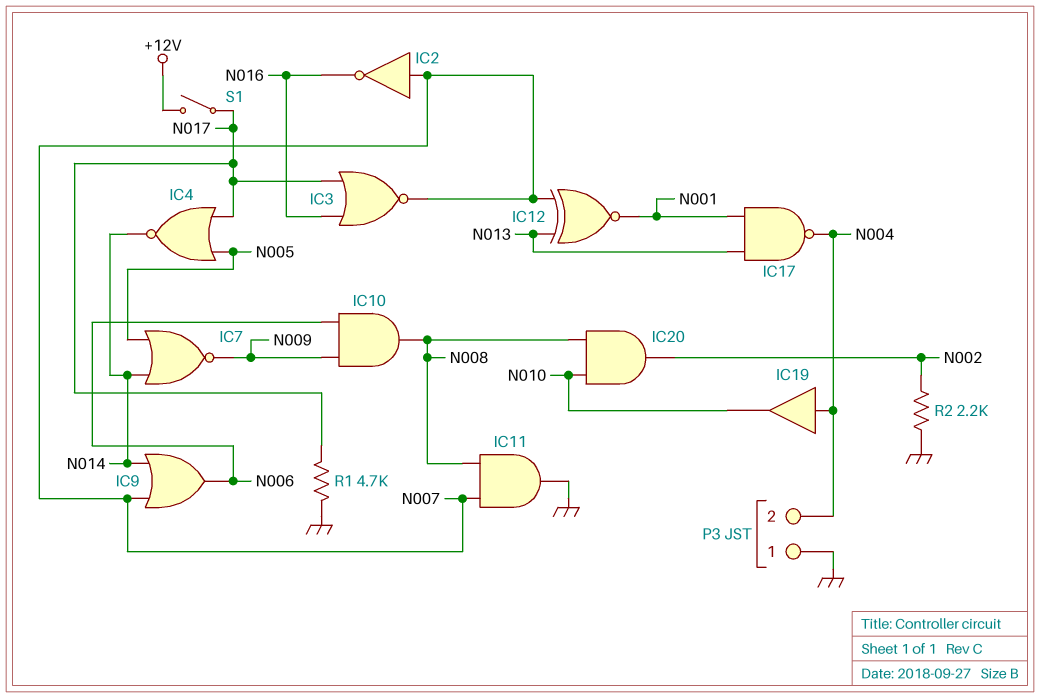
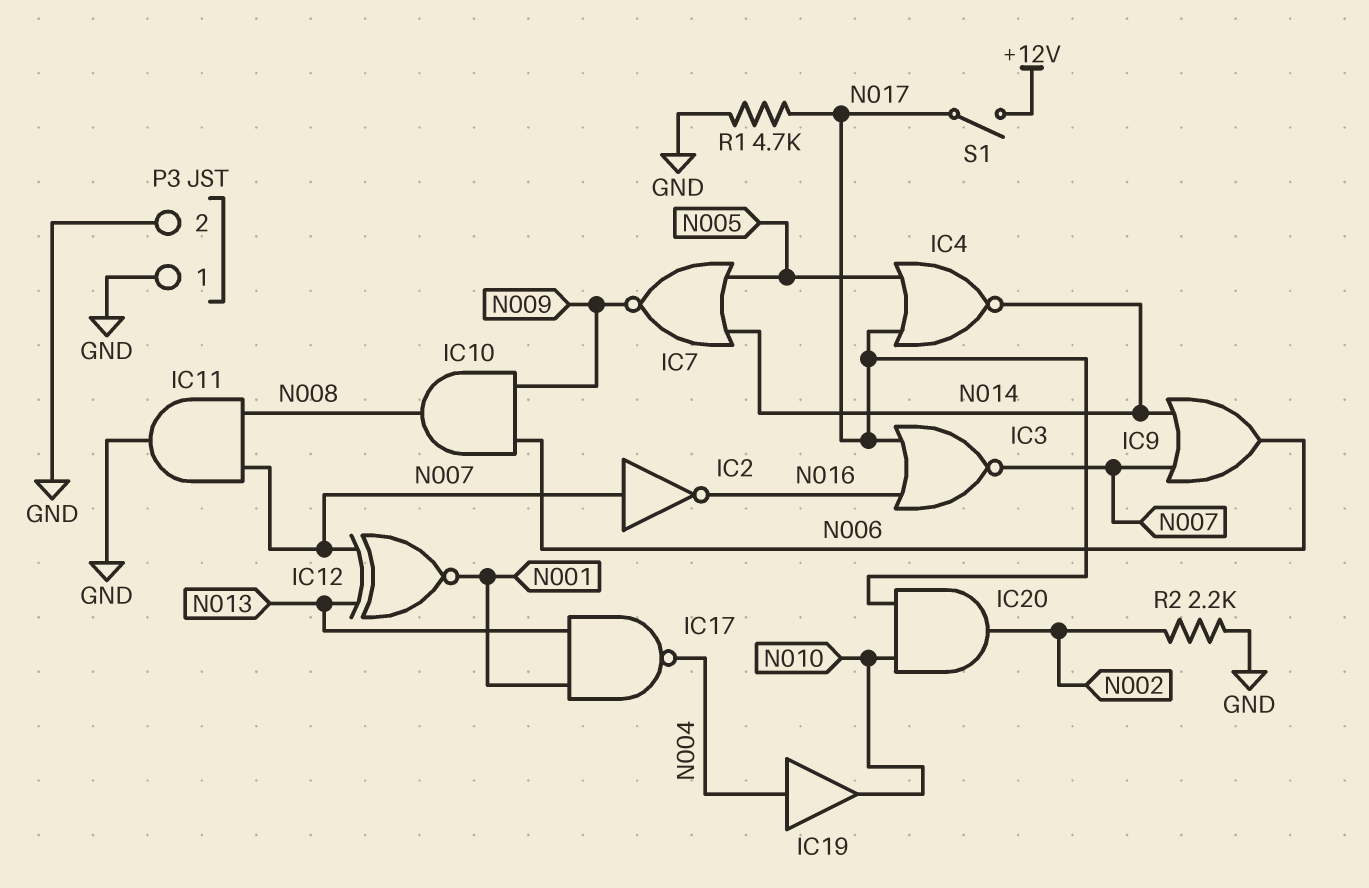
IC20: AND (in N008, in N010, out N002) -> AND (in N010, in N017, out N002)
P3 pin 2: N004 -> GND

